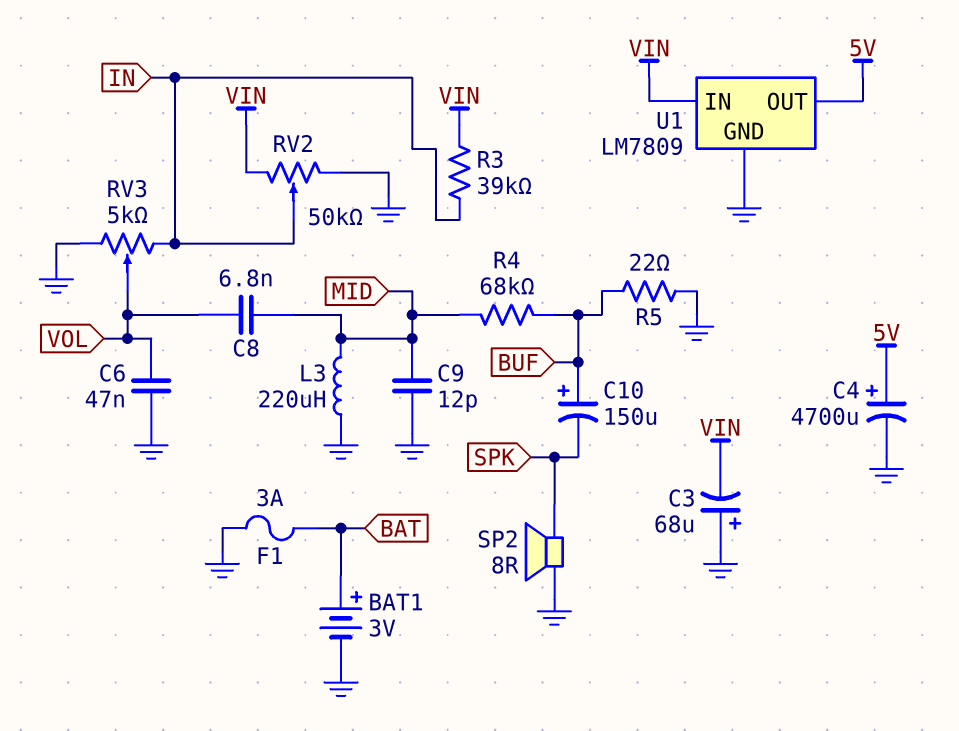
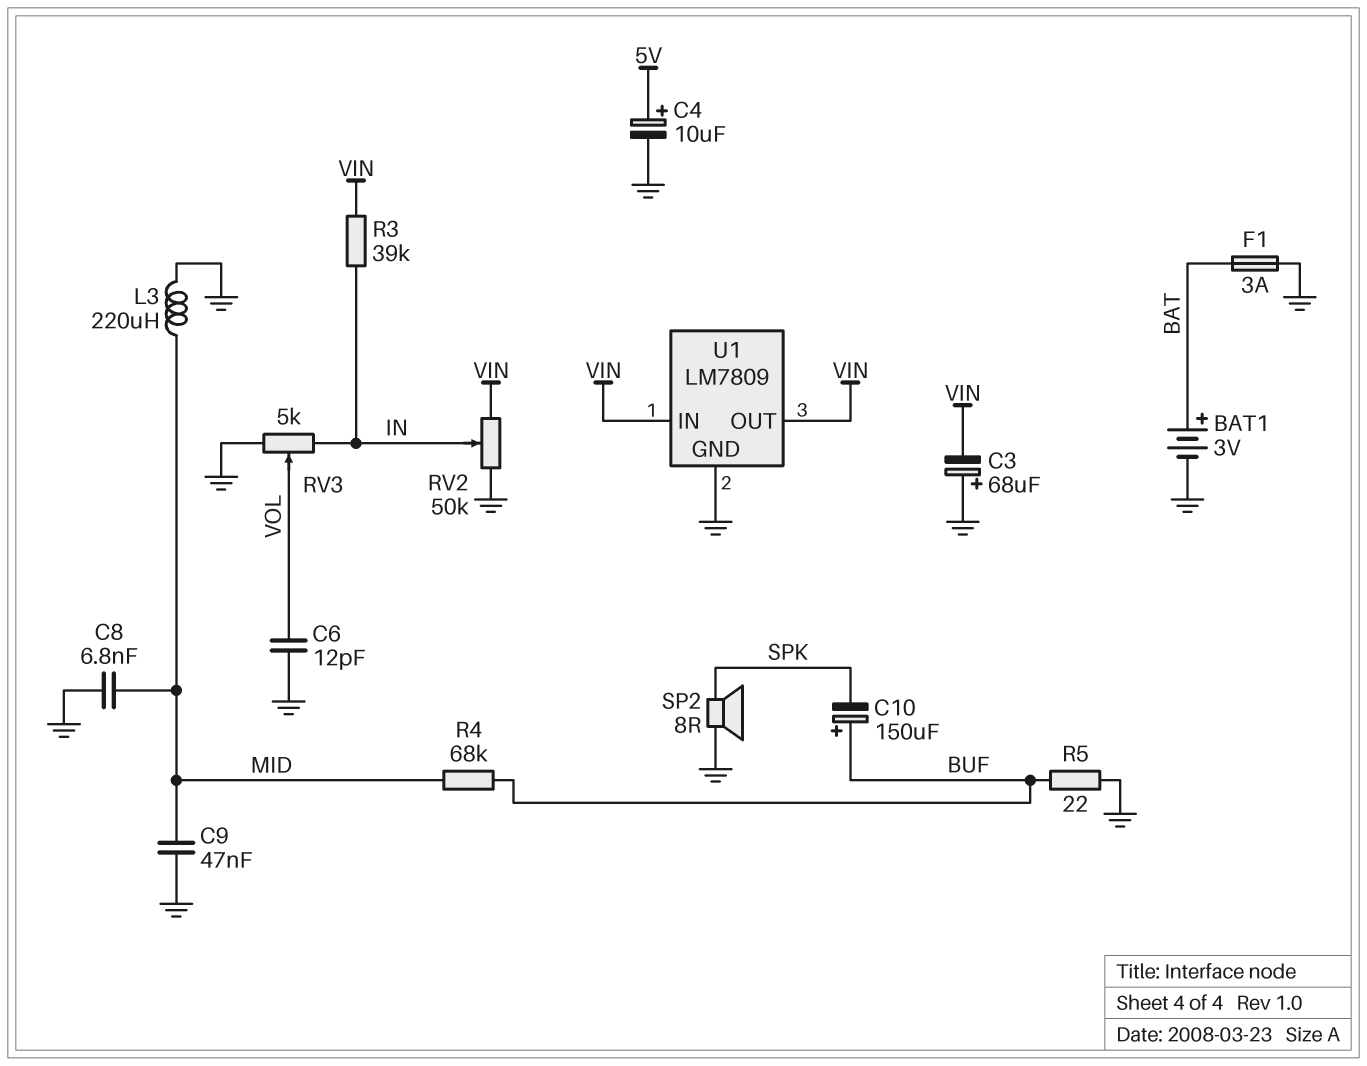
C4: 4700uF (plus 5V, minus GND) -> 10uF (plus 5V, minus GND)
C6: 47nF (GND, VOL) -> 12pF (GND, VOL)
C8: 6.8nF (MID, VOL) -> 6.8nF (GND, MID)
C9: 12pF (GND, MID) -> 47nF (GND, MID)
U1 pin OUT: 5V -> VIN

